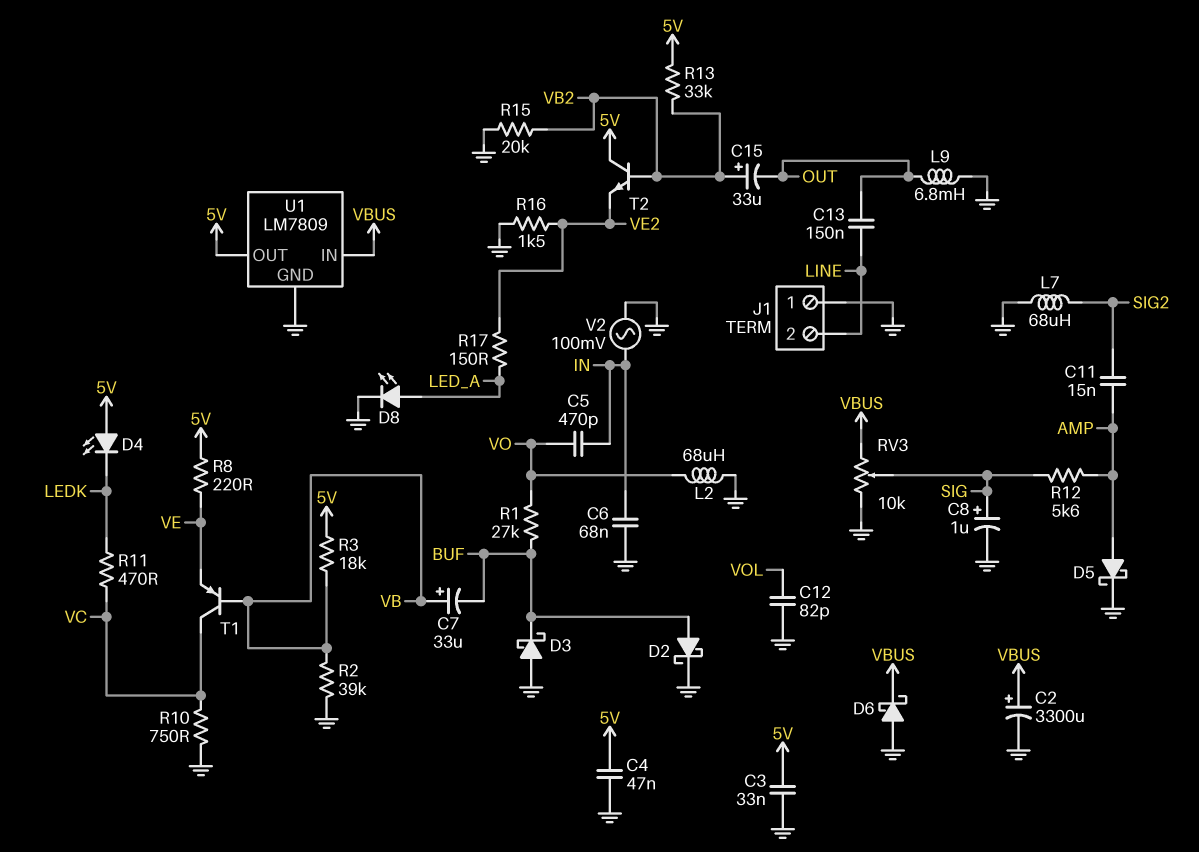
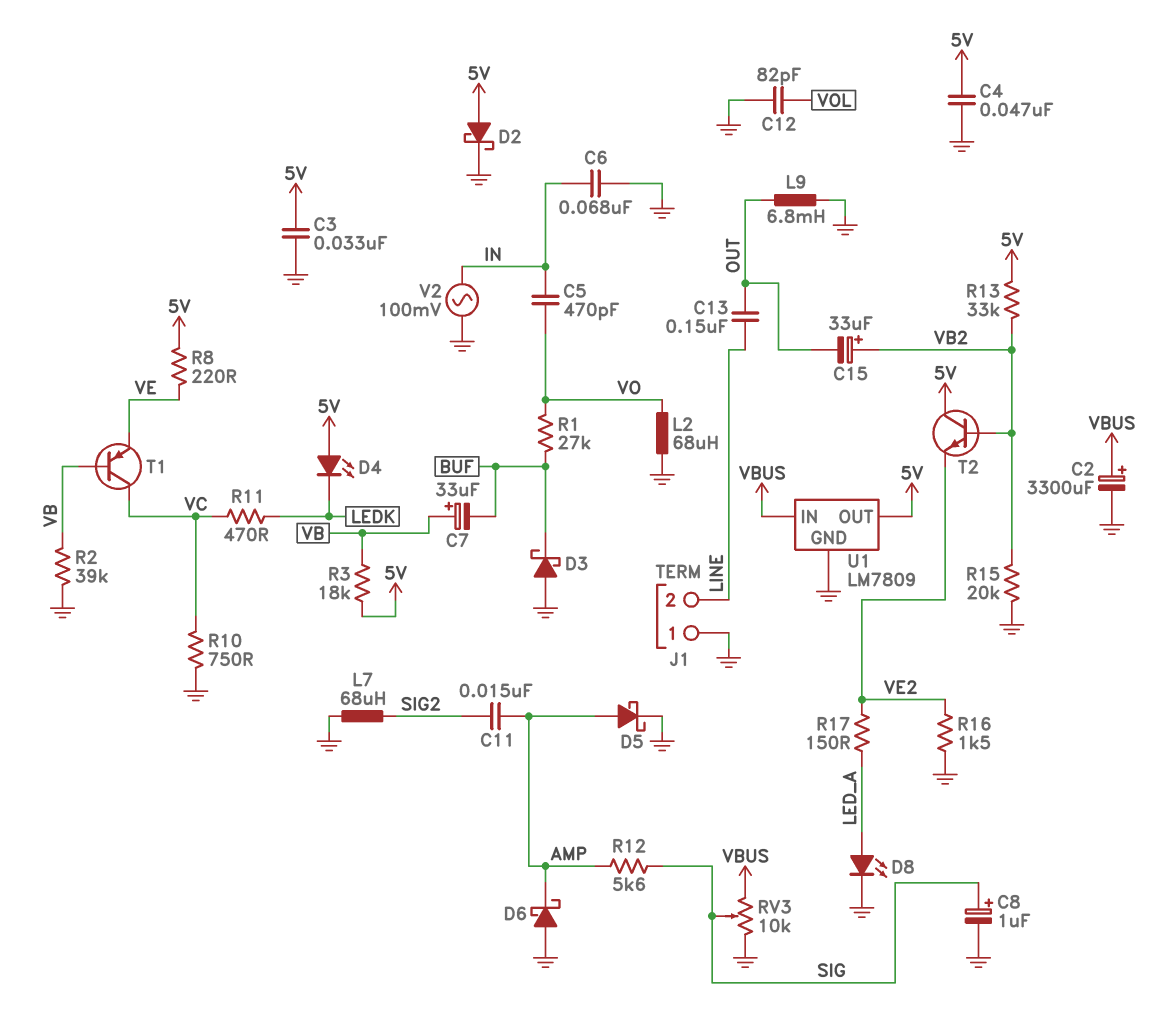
D2: schottky (A BUF, K GND) -> schottky (A 5V, K GND)
D6: schottky (A GND, K VBUS) -> schottky (A GND, K AMP)

